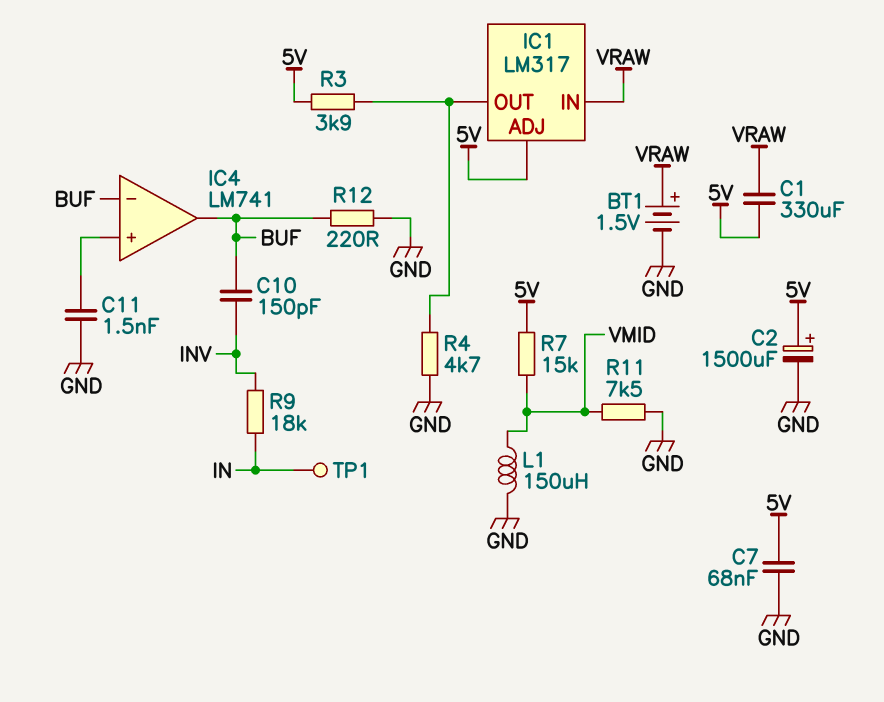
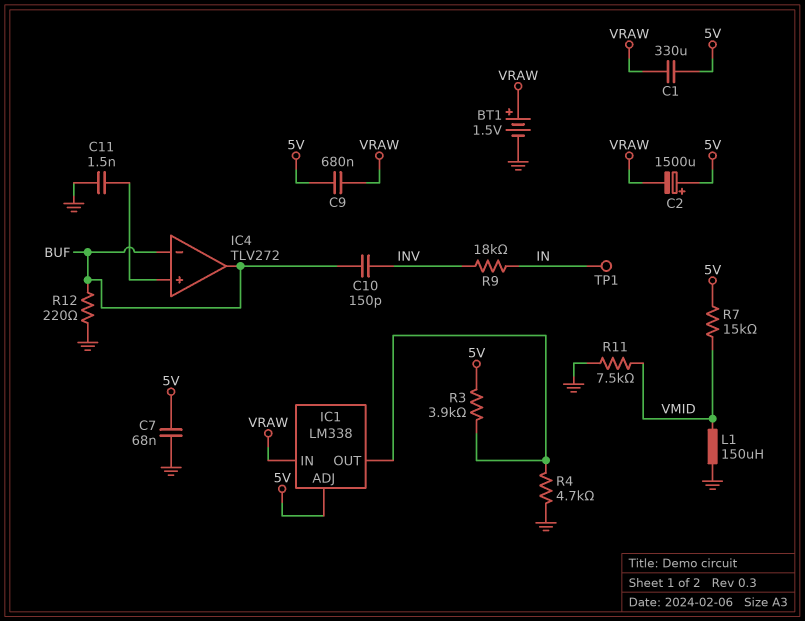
C2: 1500uF (plus 5V, minus GND) -> 1500uF (plus 5V, minus VRAW)
C9: none -> 680nF (5V, VRAW)
IC1: LM317 -> LM338
IC4: LM741 -> TLV272

